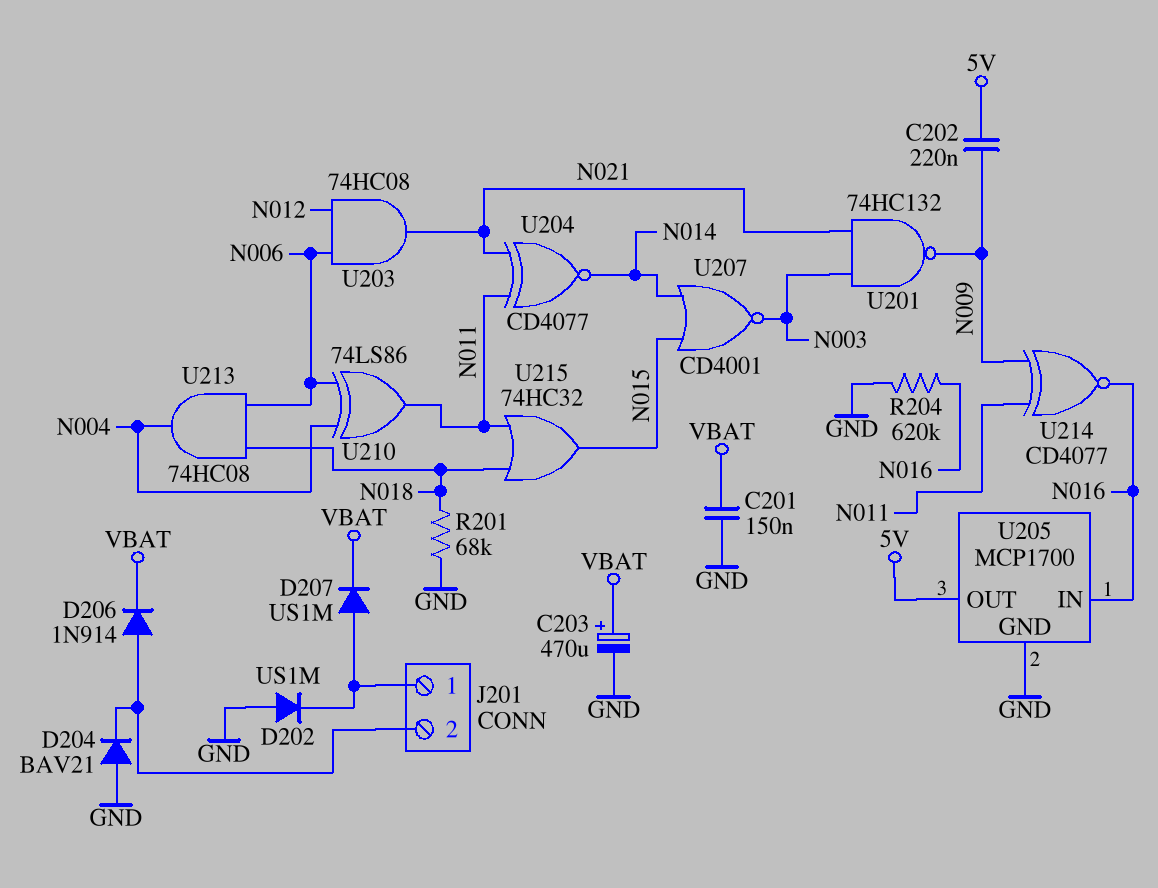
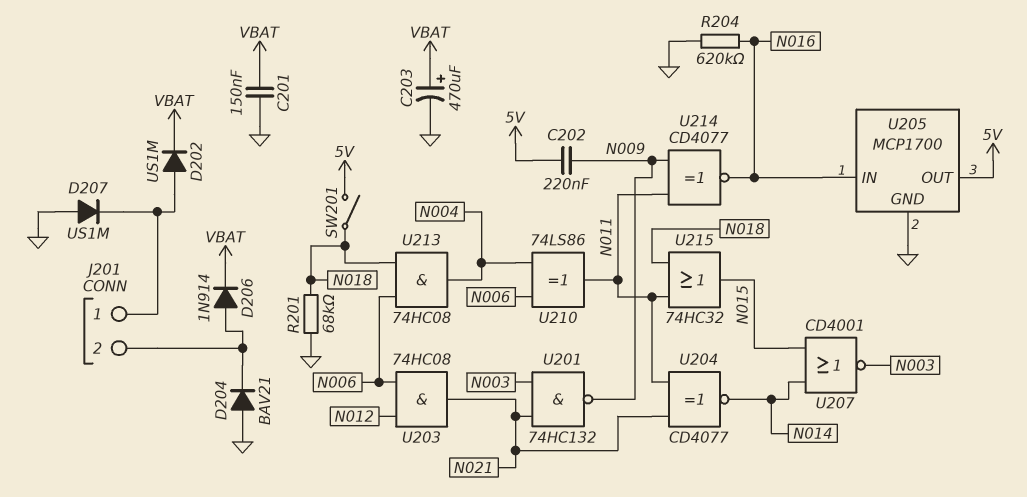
D202: diode US1M (A GND, K J201/1) -> diode US1M (A J201/1, K VBAT)
D207: diode US1M (A J201/1, K VBAT) -> diode US1M (A GND, K J201/1)
SW201: none -> switch (5V, N018)

